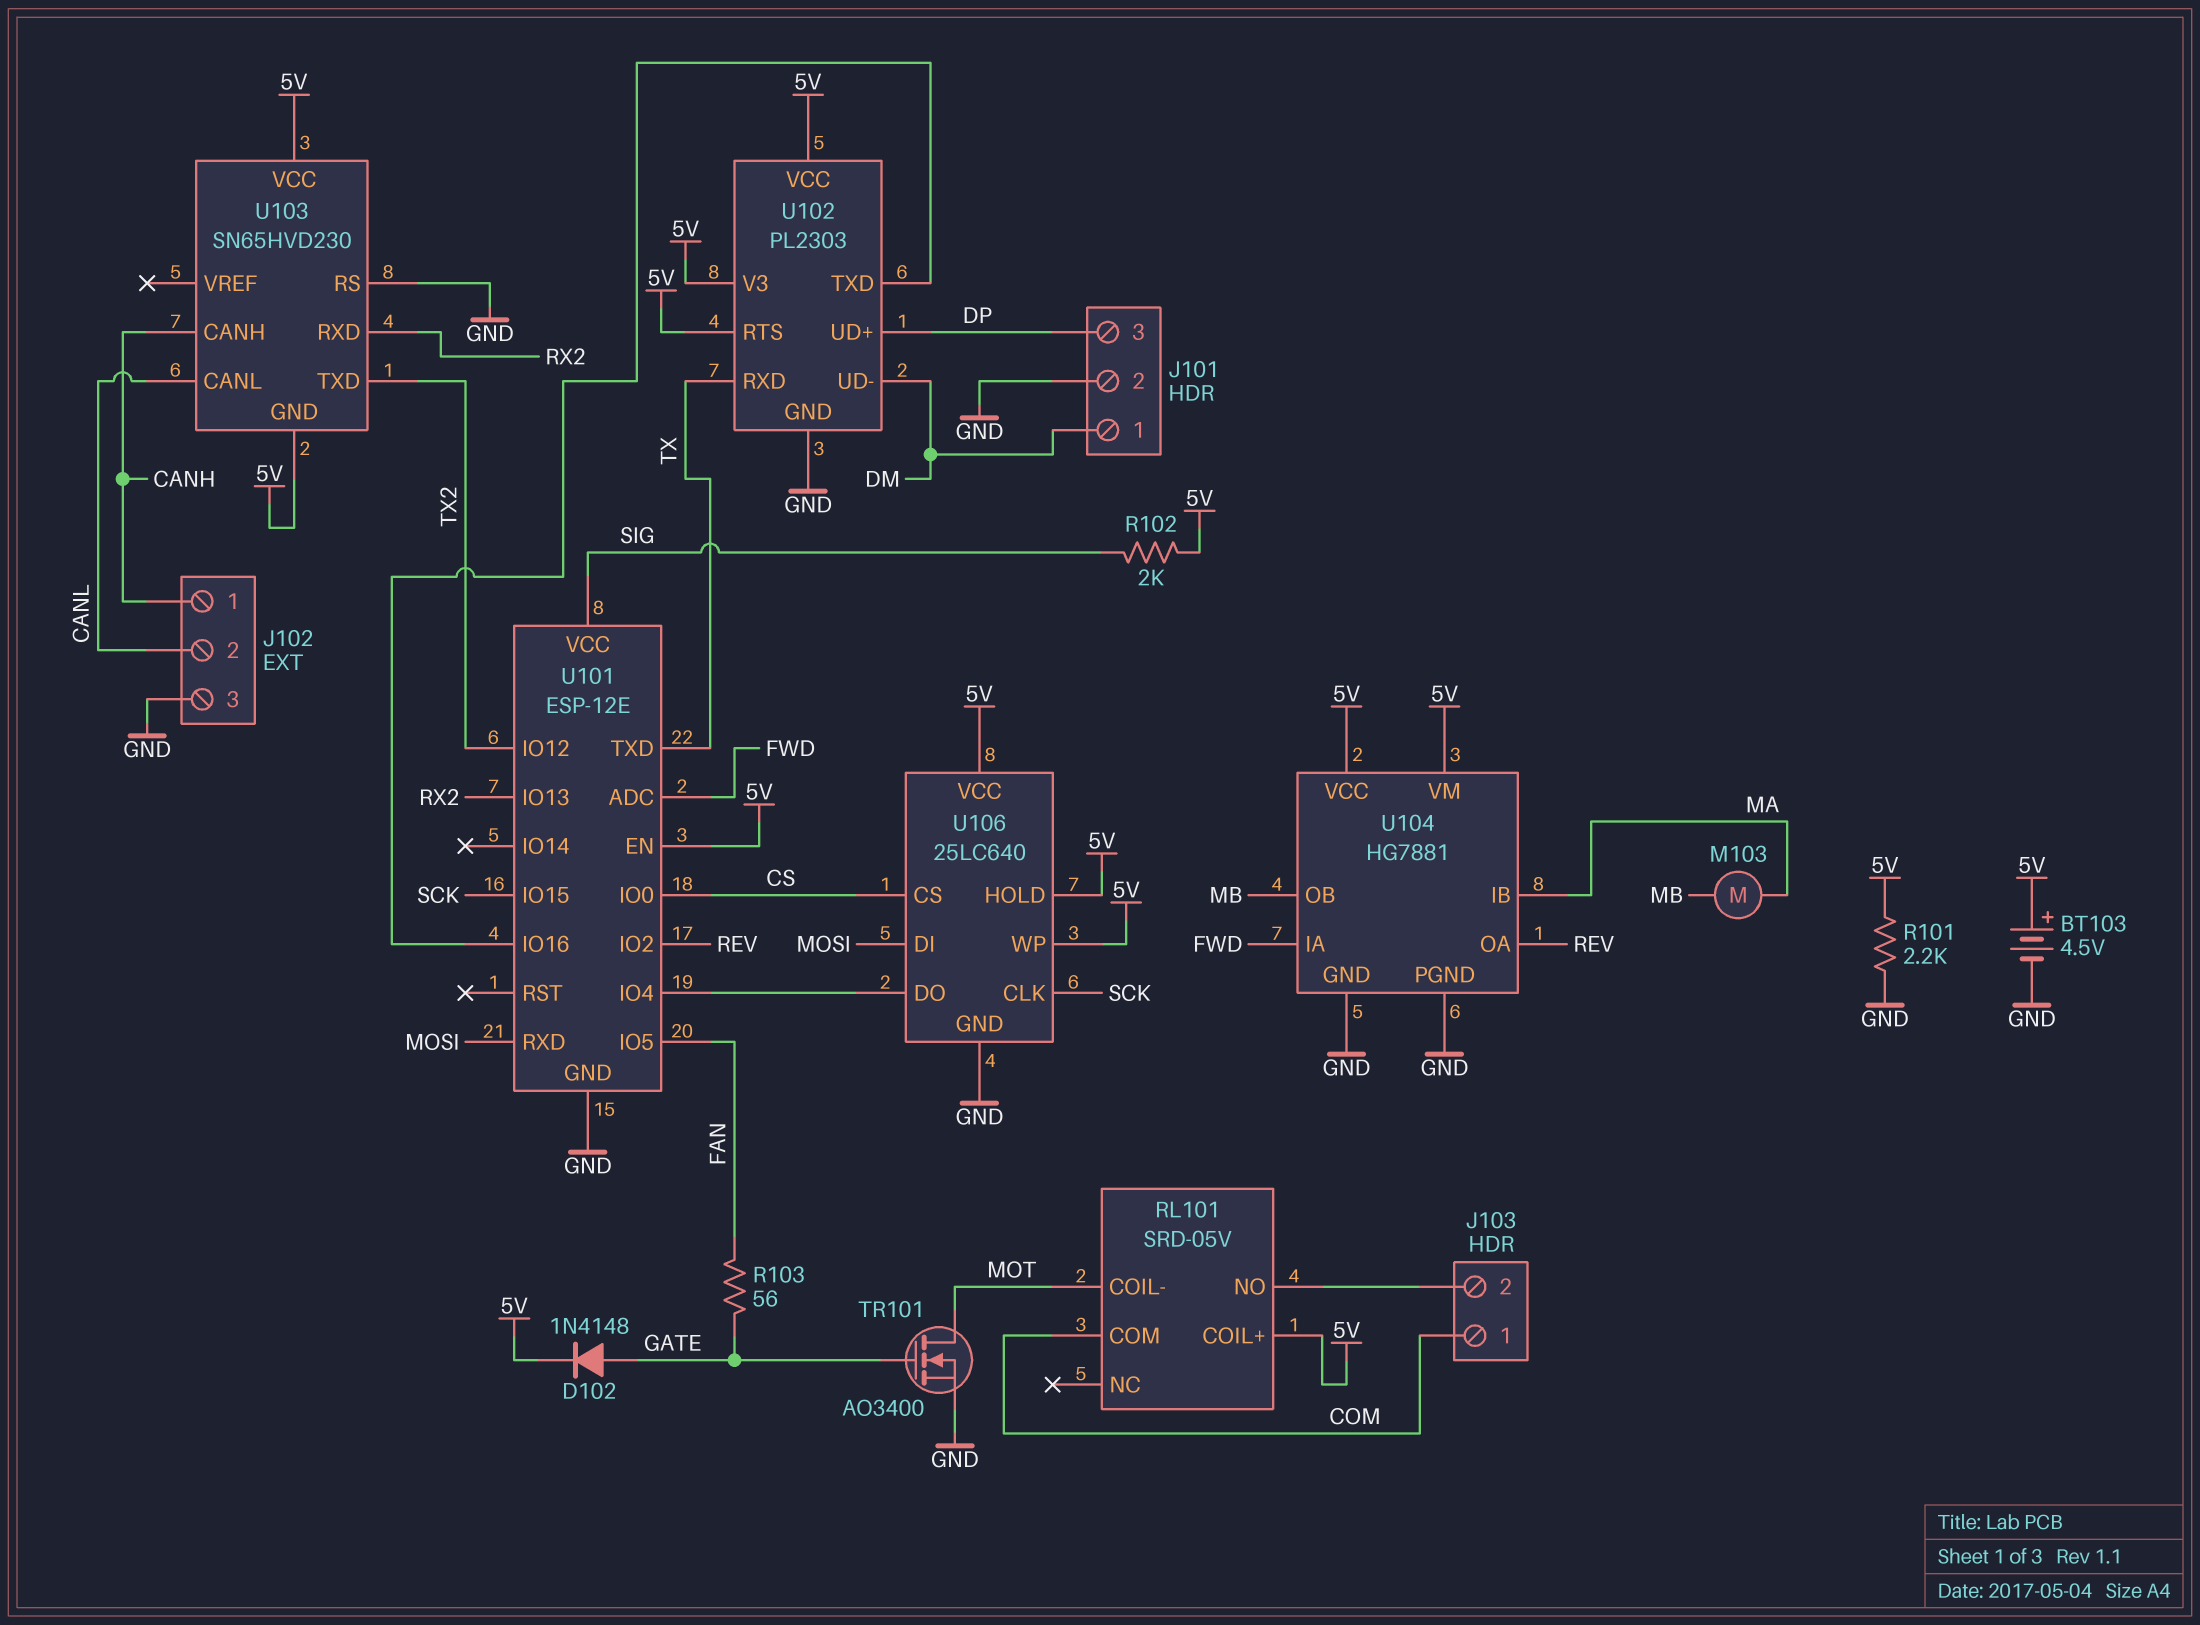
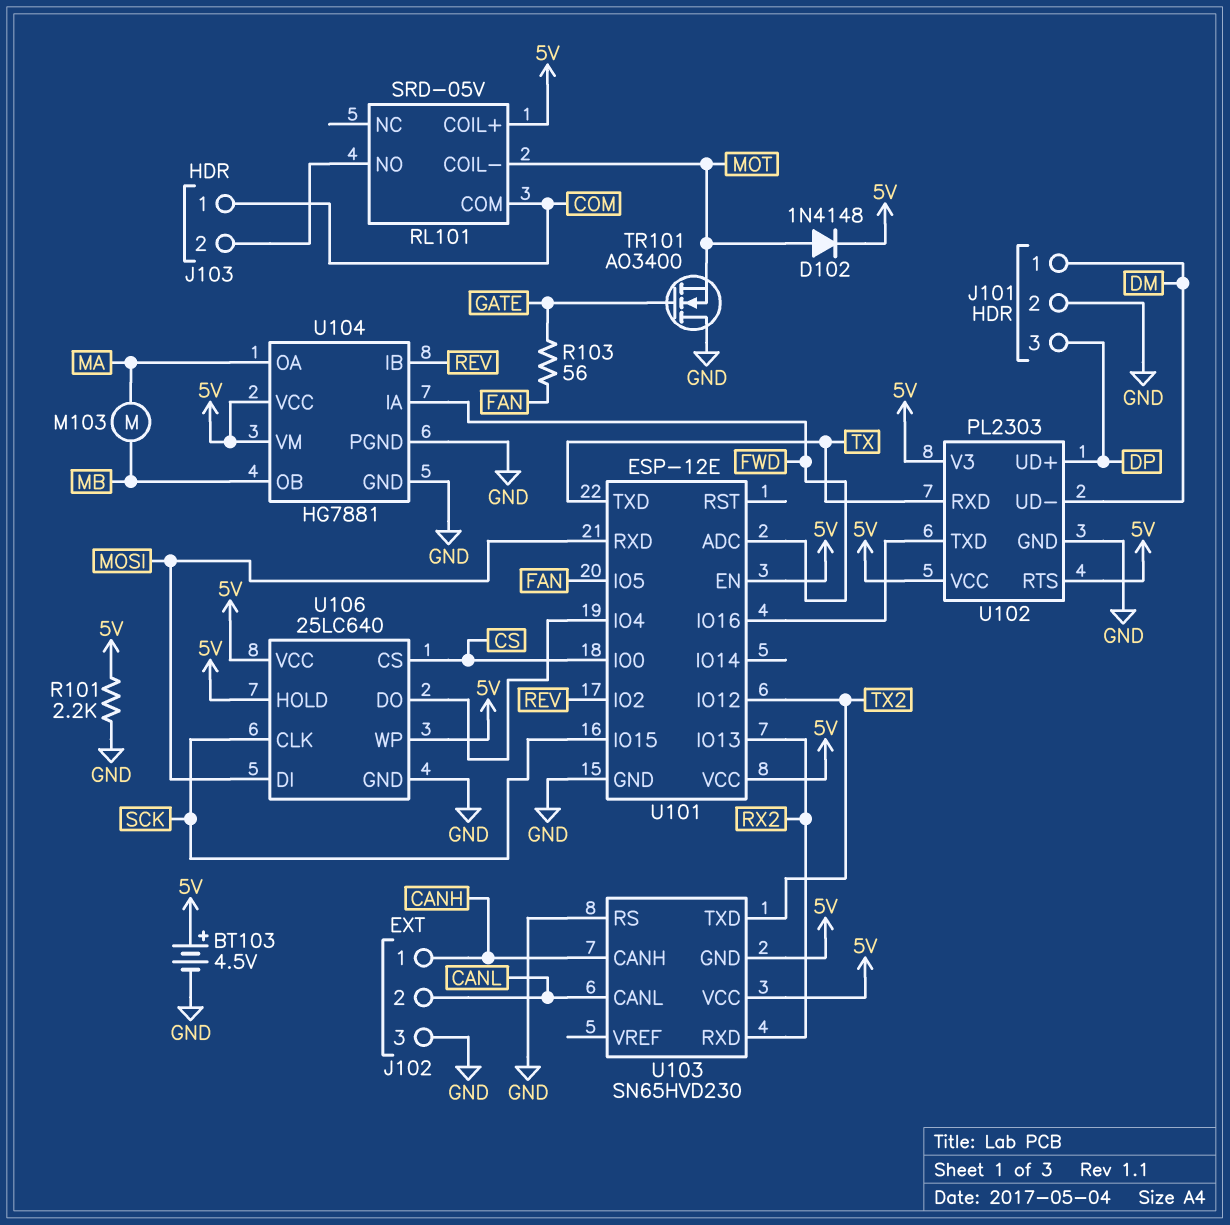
D102: diode 1N4148 (A GATE, K 5V) -> diode 1N4148 (A MOT, K 5V)
R102: 2k (5V, SIG) -> none
TR101: NMOS AO3400 (G GATE, D MOT, S GND) -> NMOS AO3400 (G GATE, D GND, S MOT)
U101 pin VCC: SIG -> 5V
U104 pin IB: MA -> REV
U104 pin OA: REV -> MA

